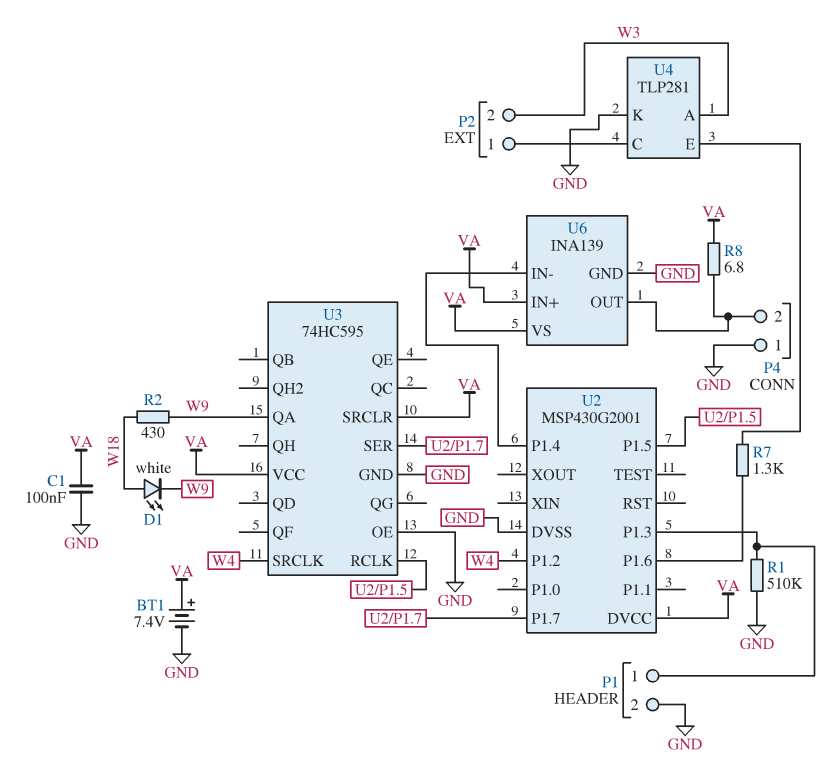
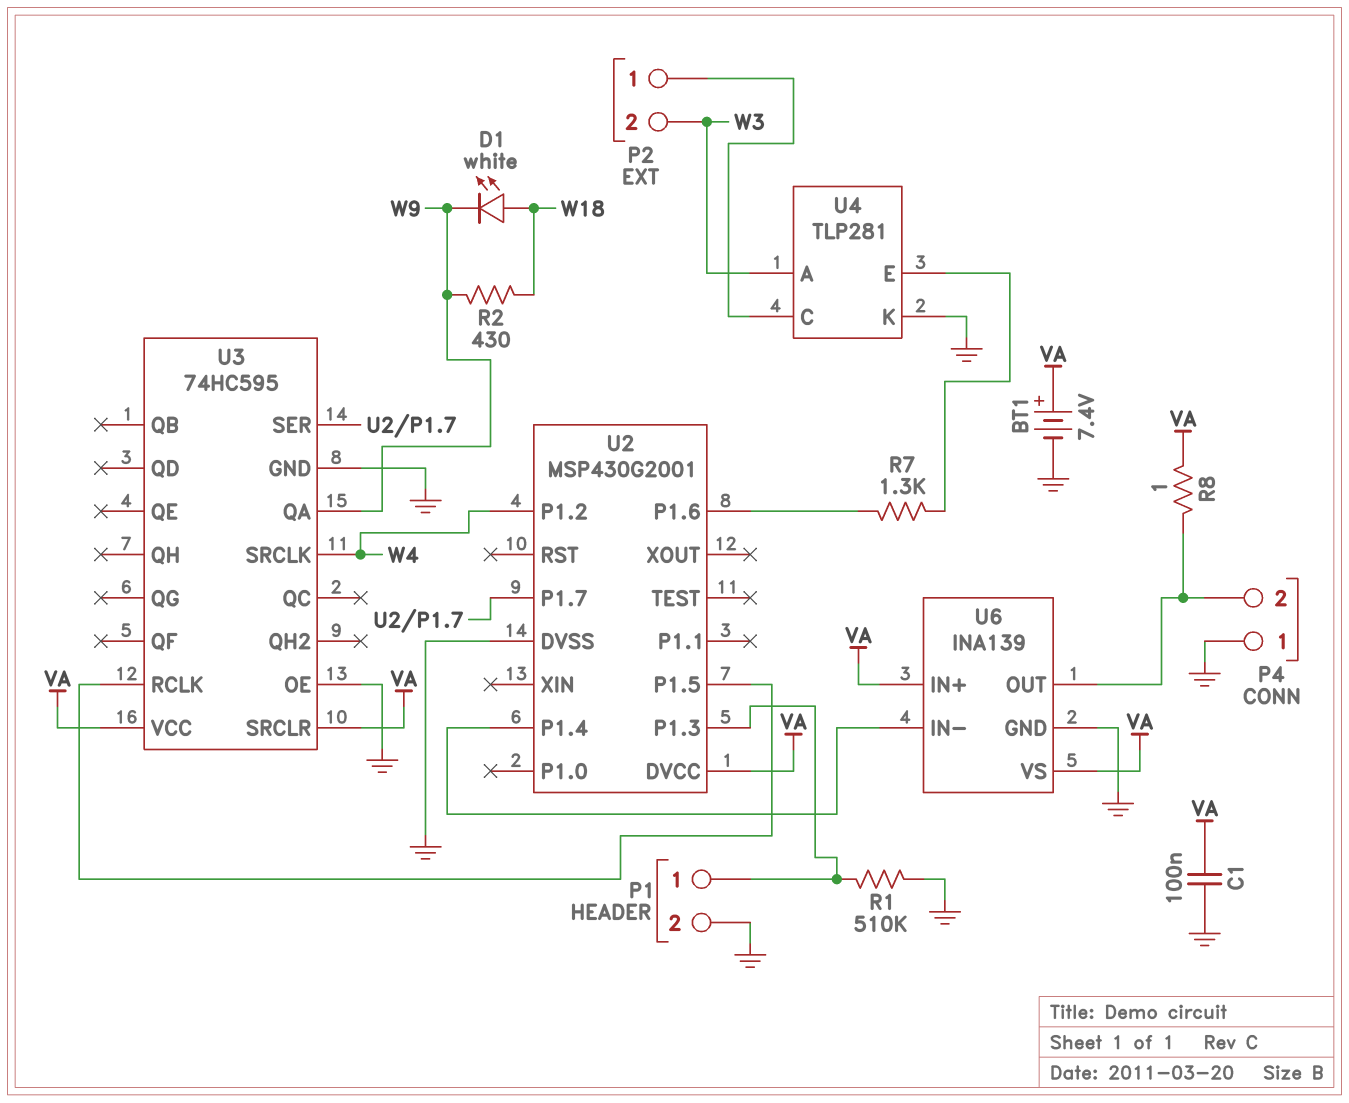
R8: 6.8 (P4/2, VA) -> 1 (P4/2, VA)

